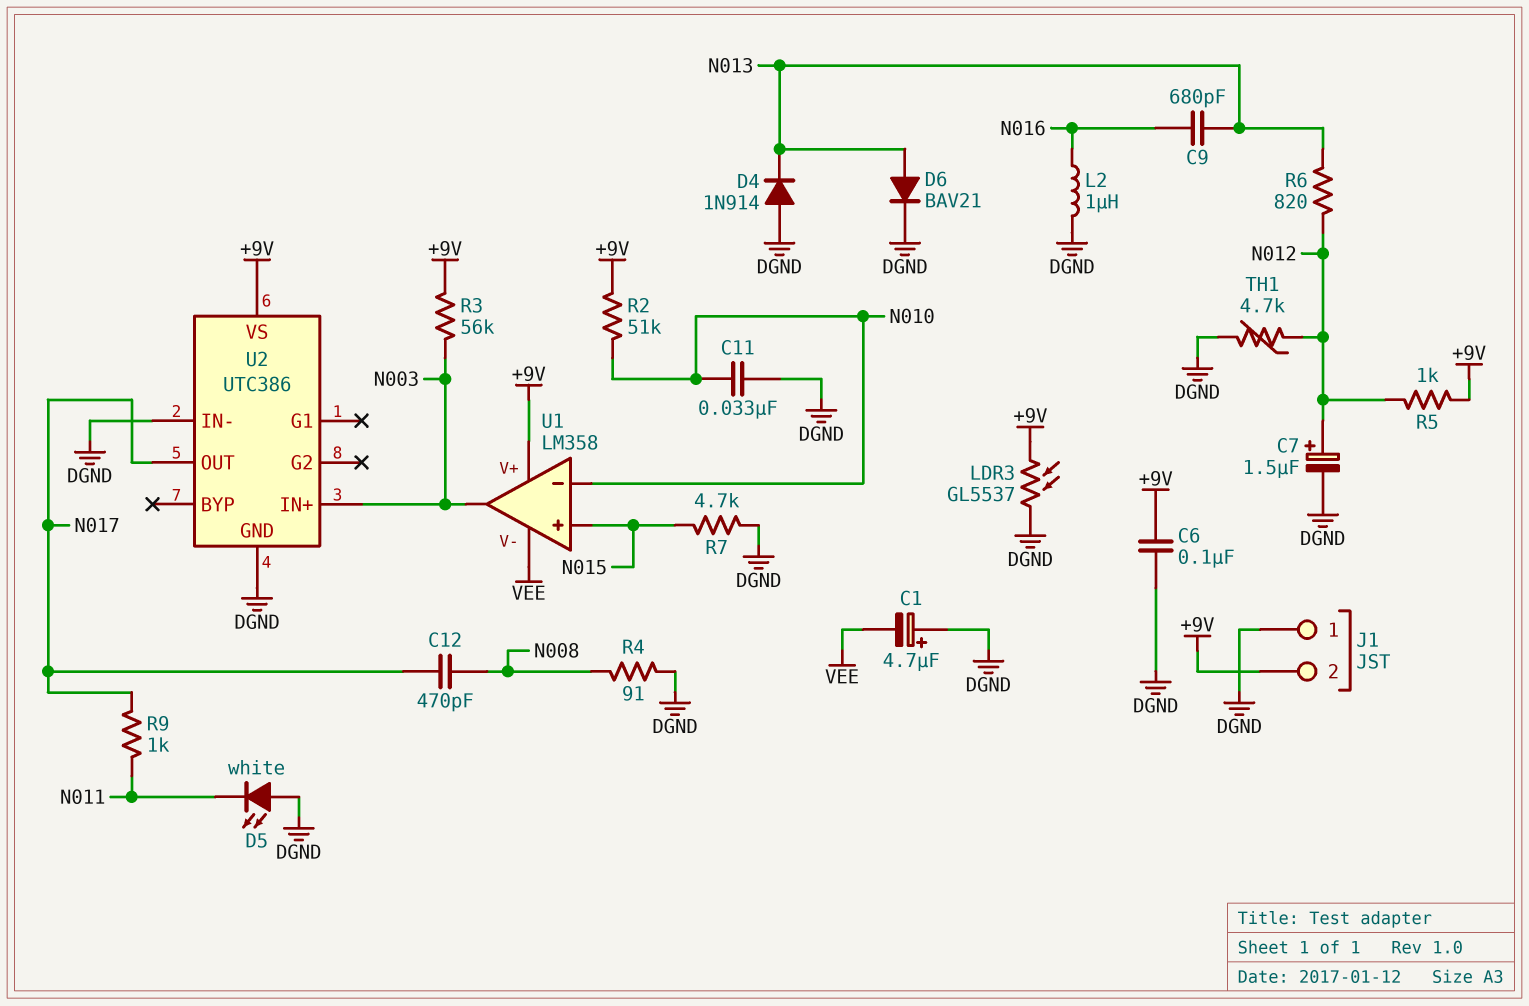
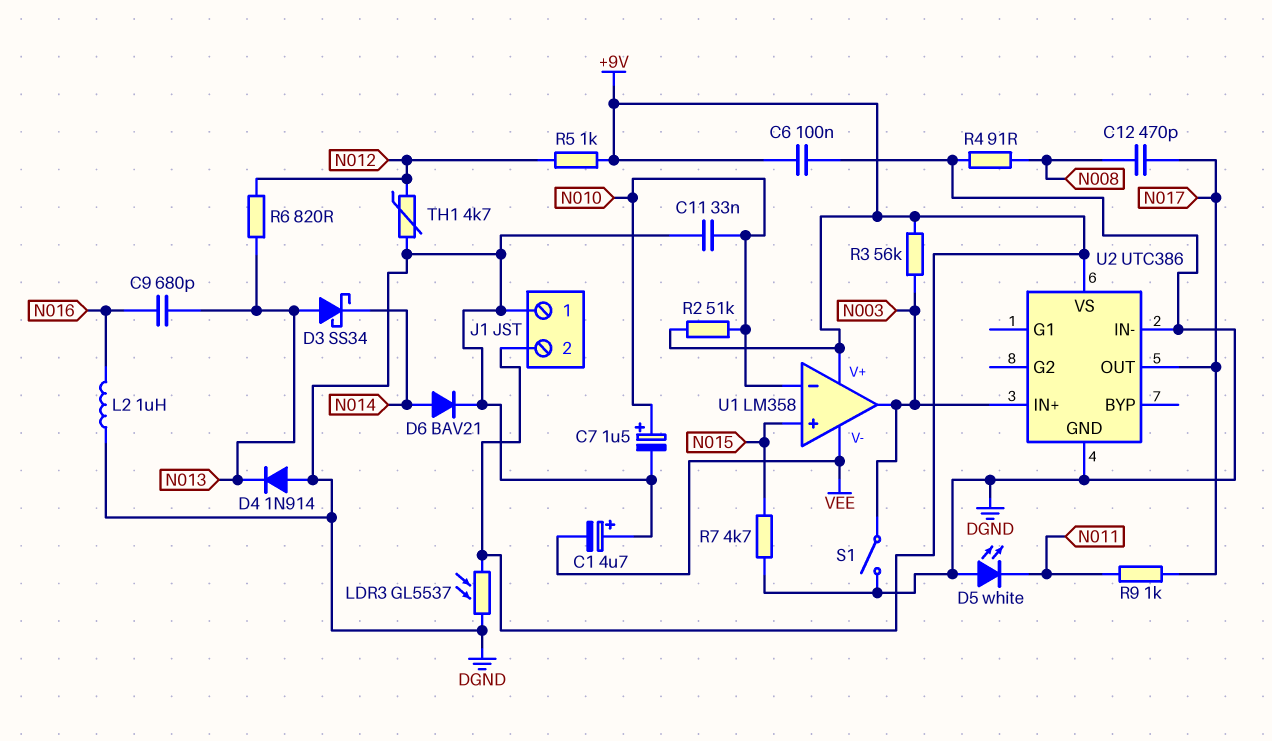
C7: 1.5uF (plus N012, minus DGND) -> 1.5uF (plus N010, minus DGND)
D3: none -> schottky SS34 (A N013, K N014)
D6: diode BAV21 (A N013, K DGND) -> diode BAV21 (A N014, K DGND)
S1: none -> switch (DGND, N003)

